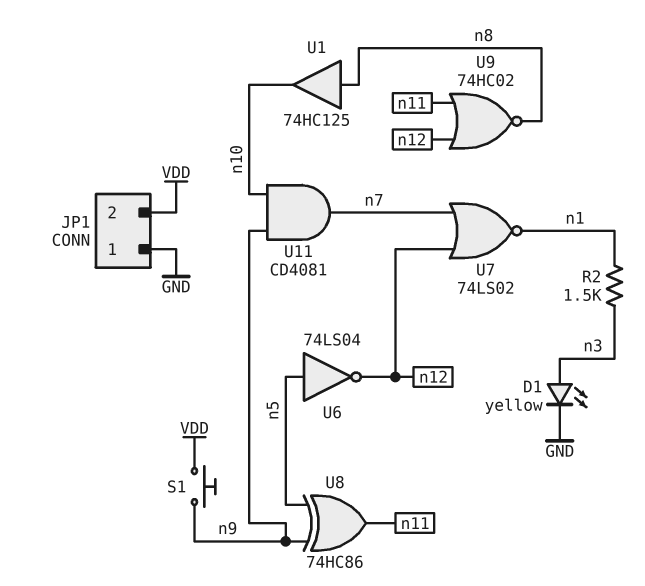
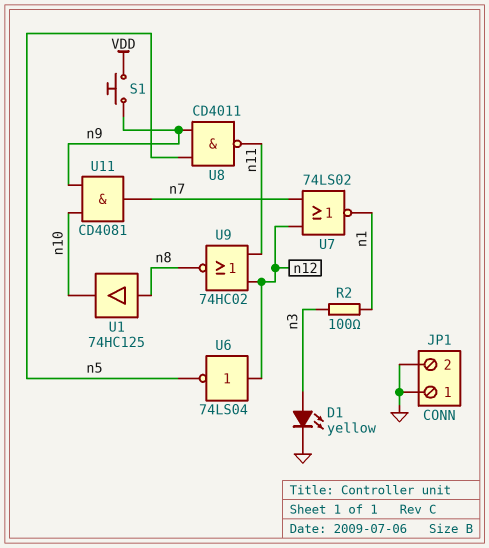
JP1 pin 2: VDD -> GND
R2: 1.5k (n1, n3) -> 100 (n1, n3)
U6: NOT 74LS04 (in n5, out n12) -> NOT 74LS04 (in n12, out n5)
U8: XOR 74HC86 (in n5, in n9, out n11) -> NAND CD4011 (in n5, in n9, out n11)

